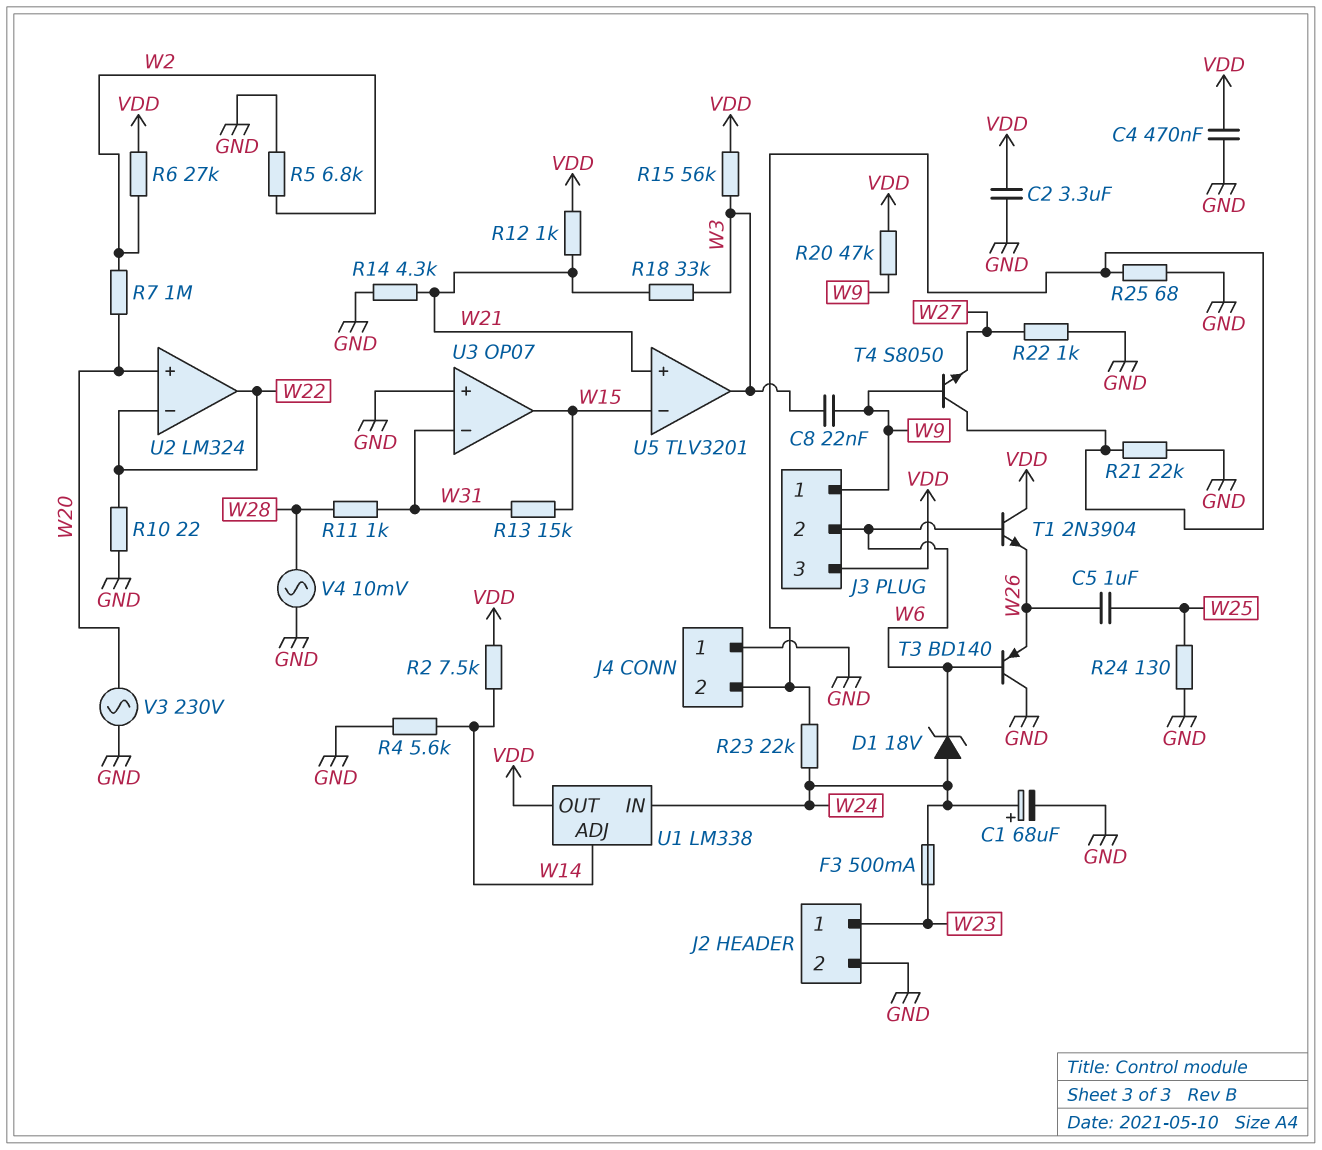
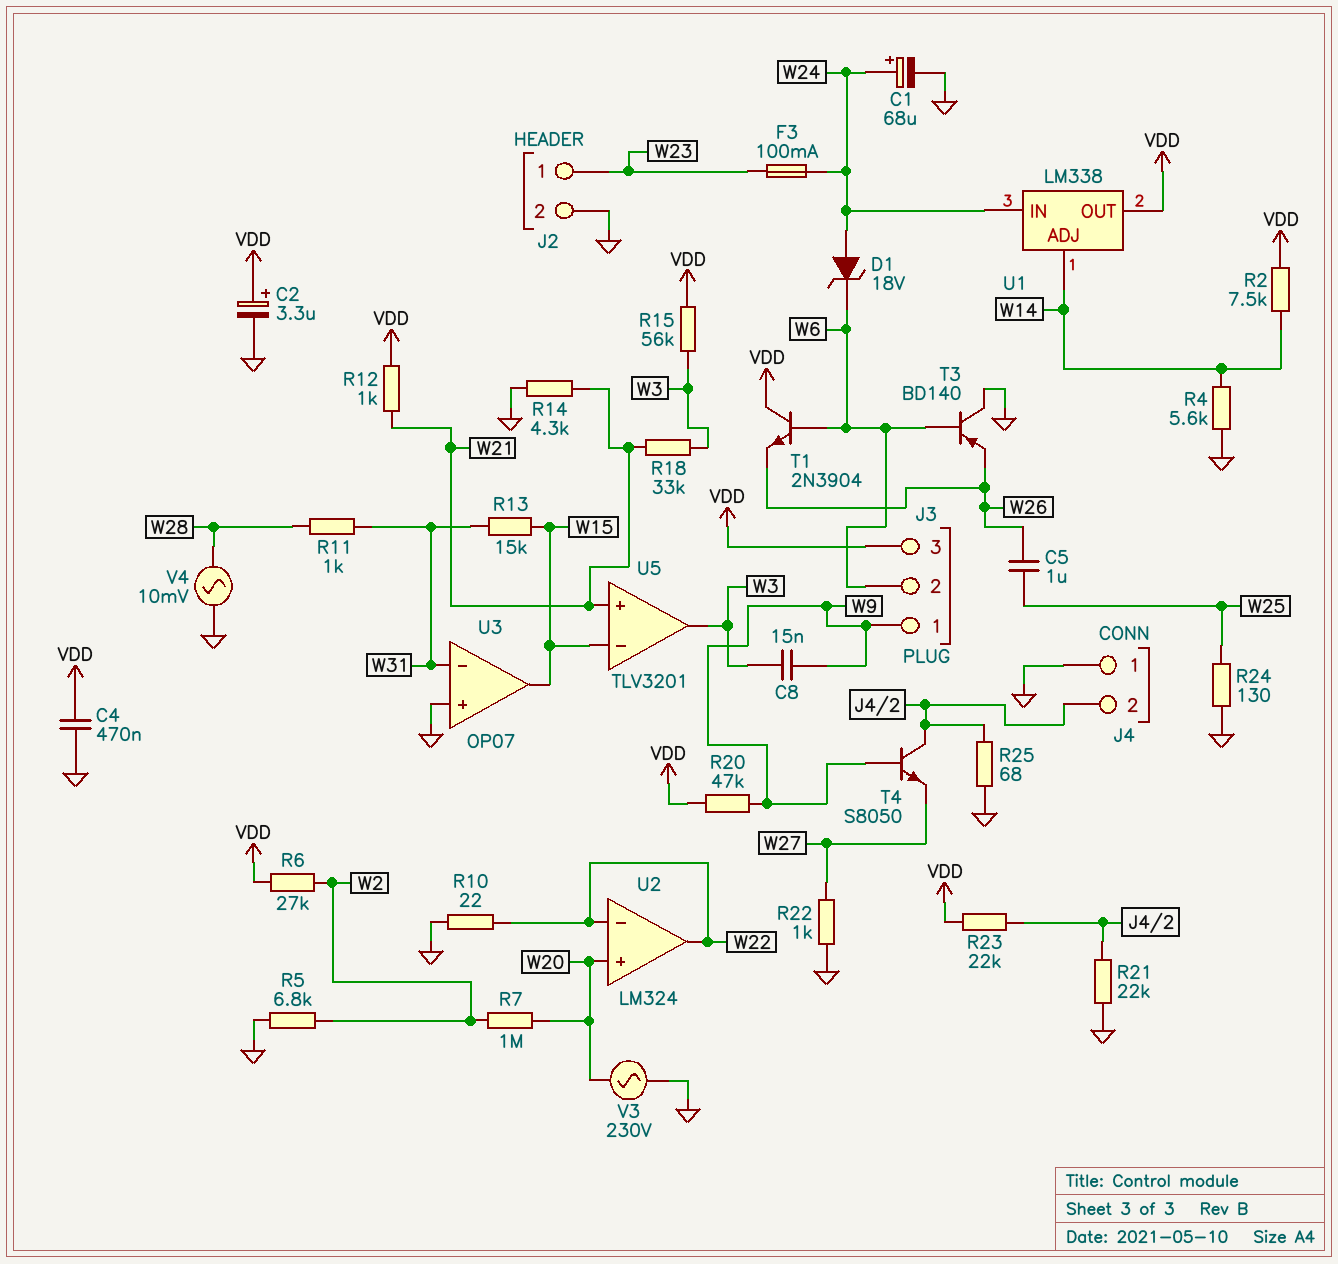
C2: 3.3uF (GND, VDD) -> 3.3uF (plus VDD, minus GND)
C8: 22nF (W3, W9) -> 15nF (W3, W9)
F3: 500mA (W23, W24) -> 100mA (W23, W24)
R23: 22k (J4/2, W24) -> 22k (J4/2, VDD)

